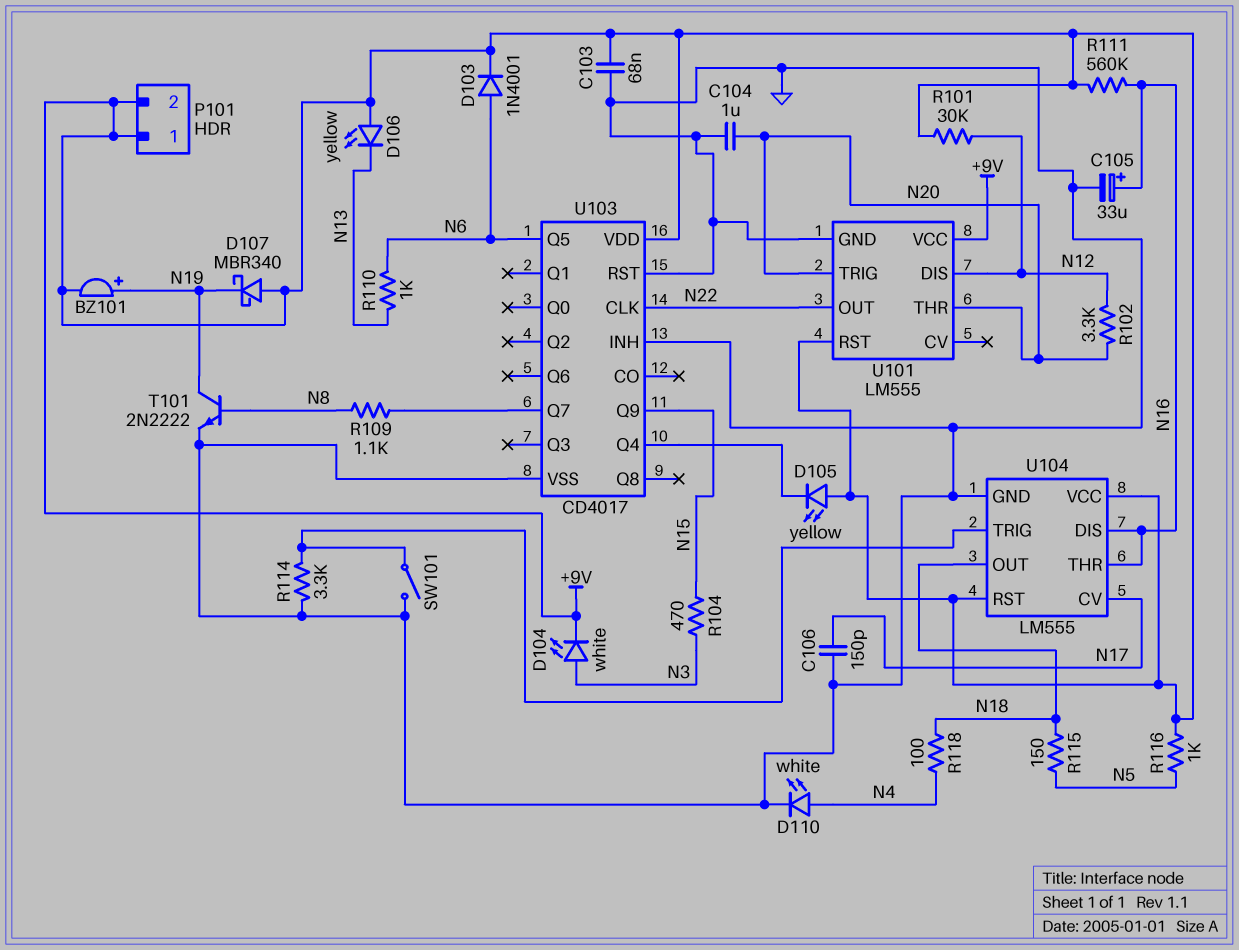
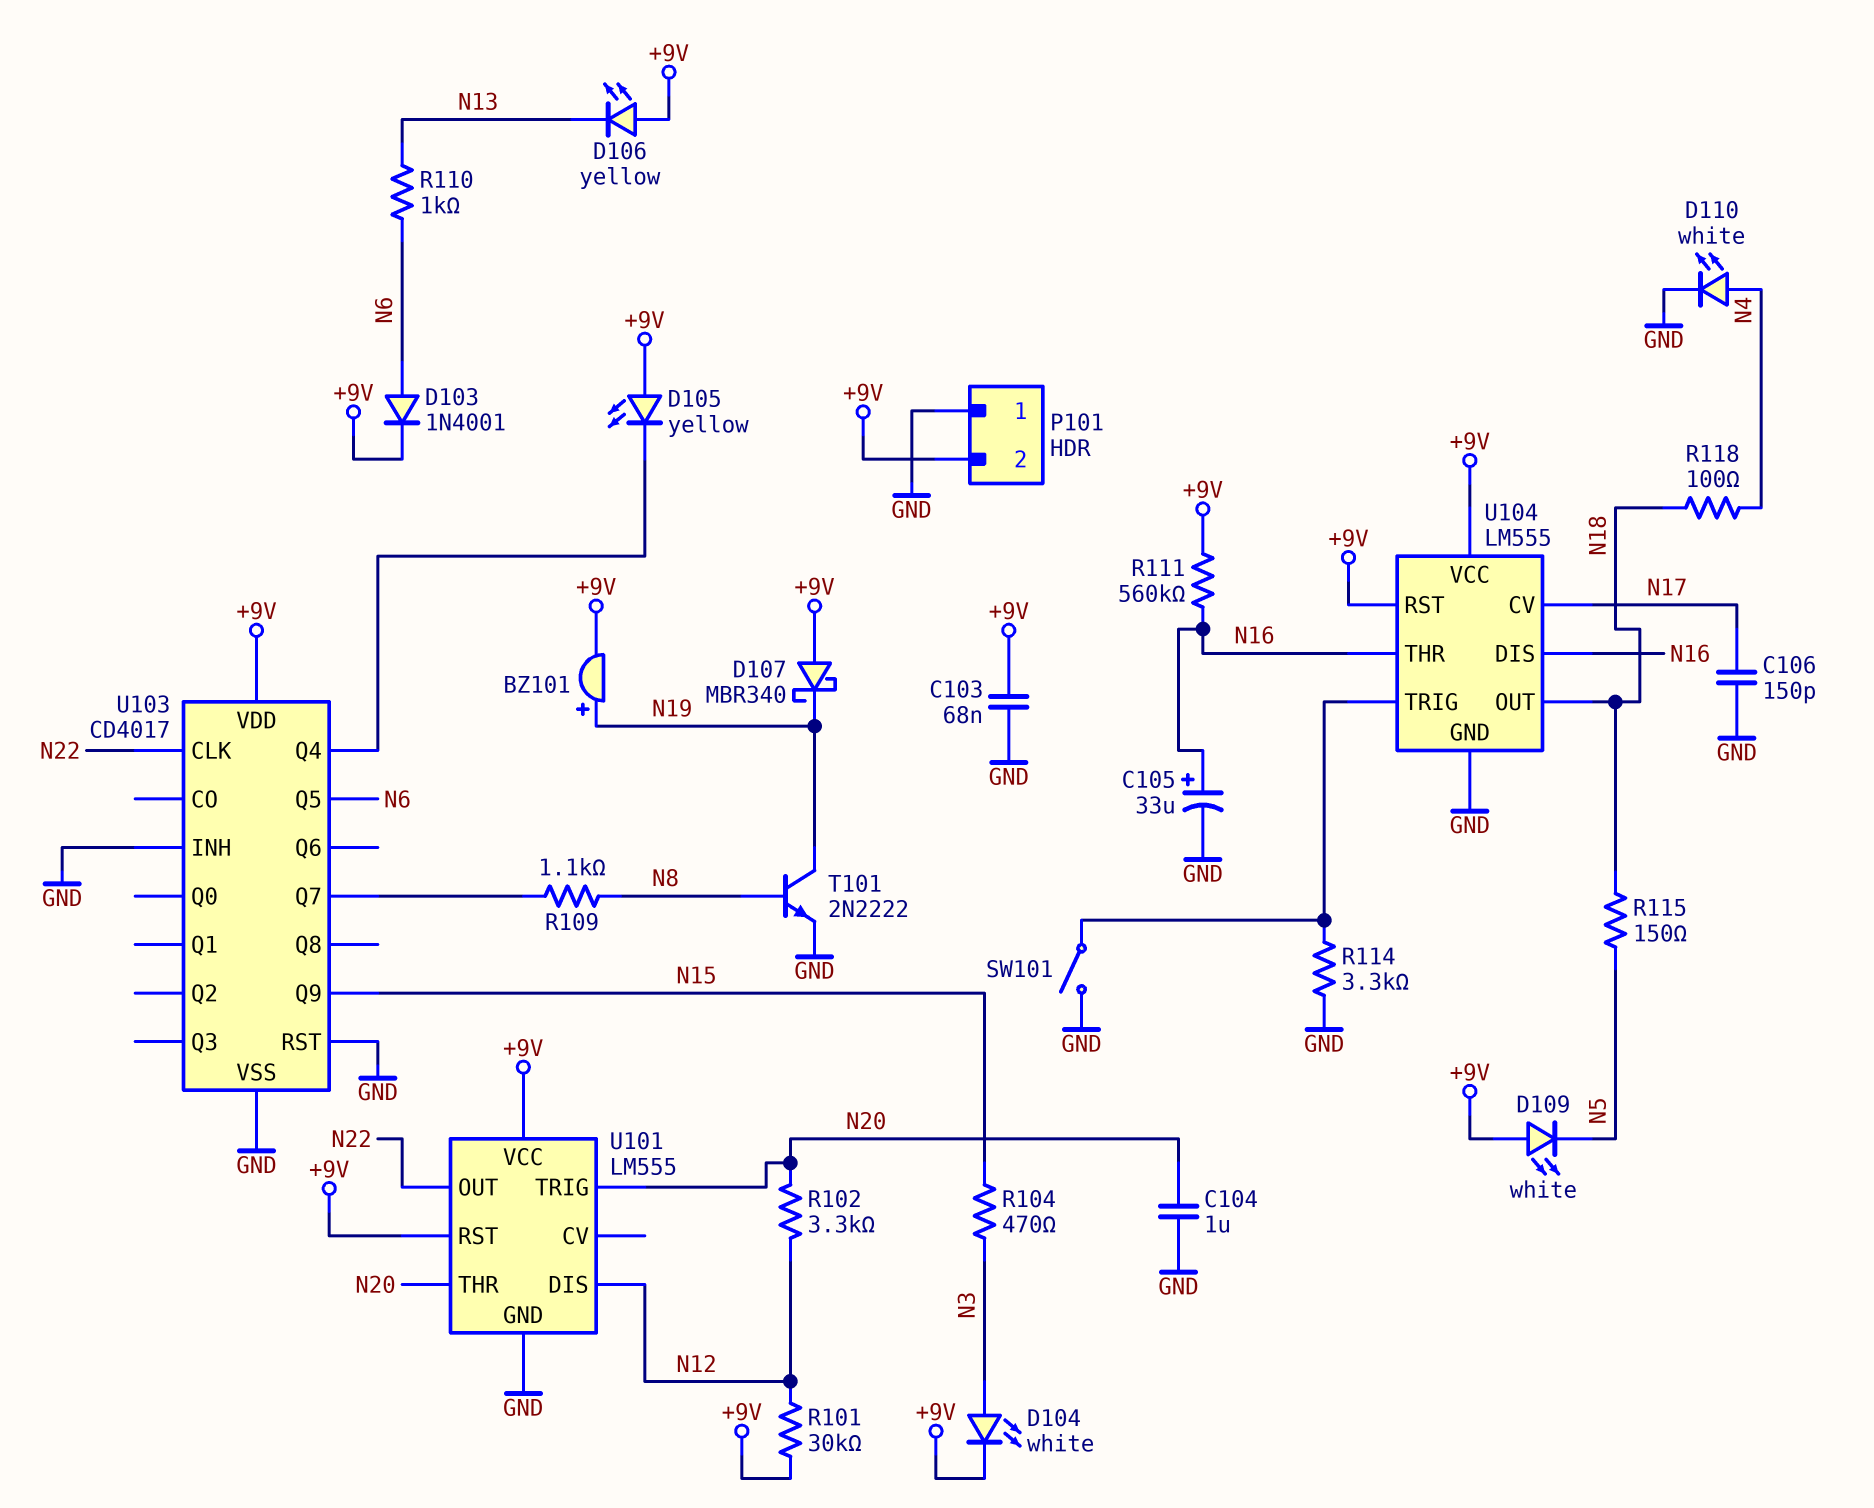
D109: none -> LED white (A +9V, K N5)
P101 pin 1: +9V -> GND
R116: 1k (+9V, N5) -> none

